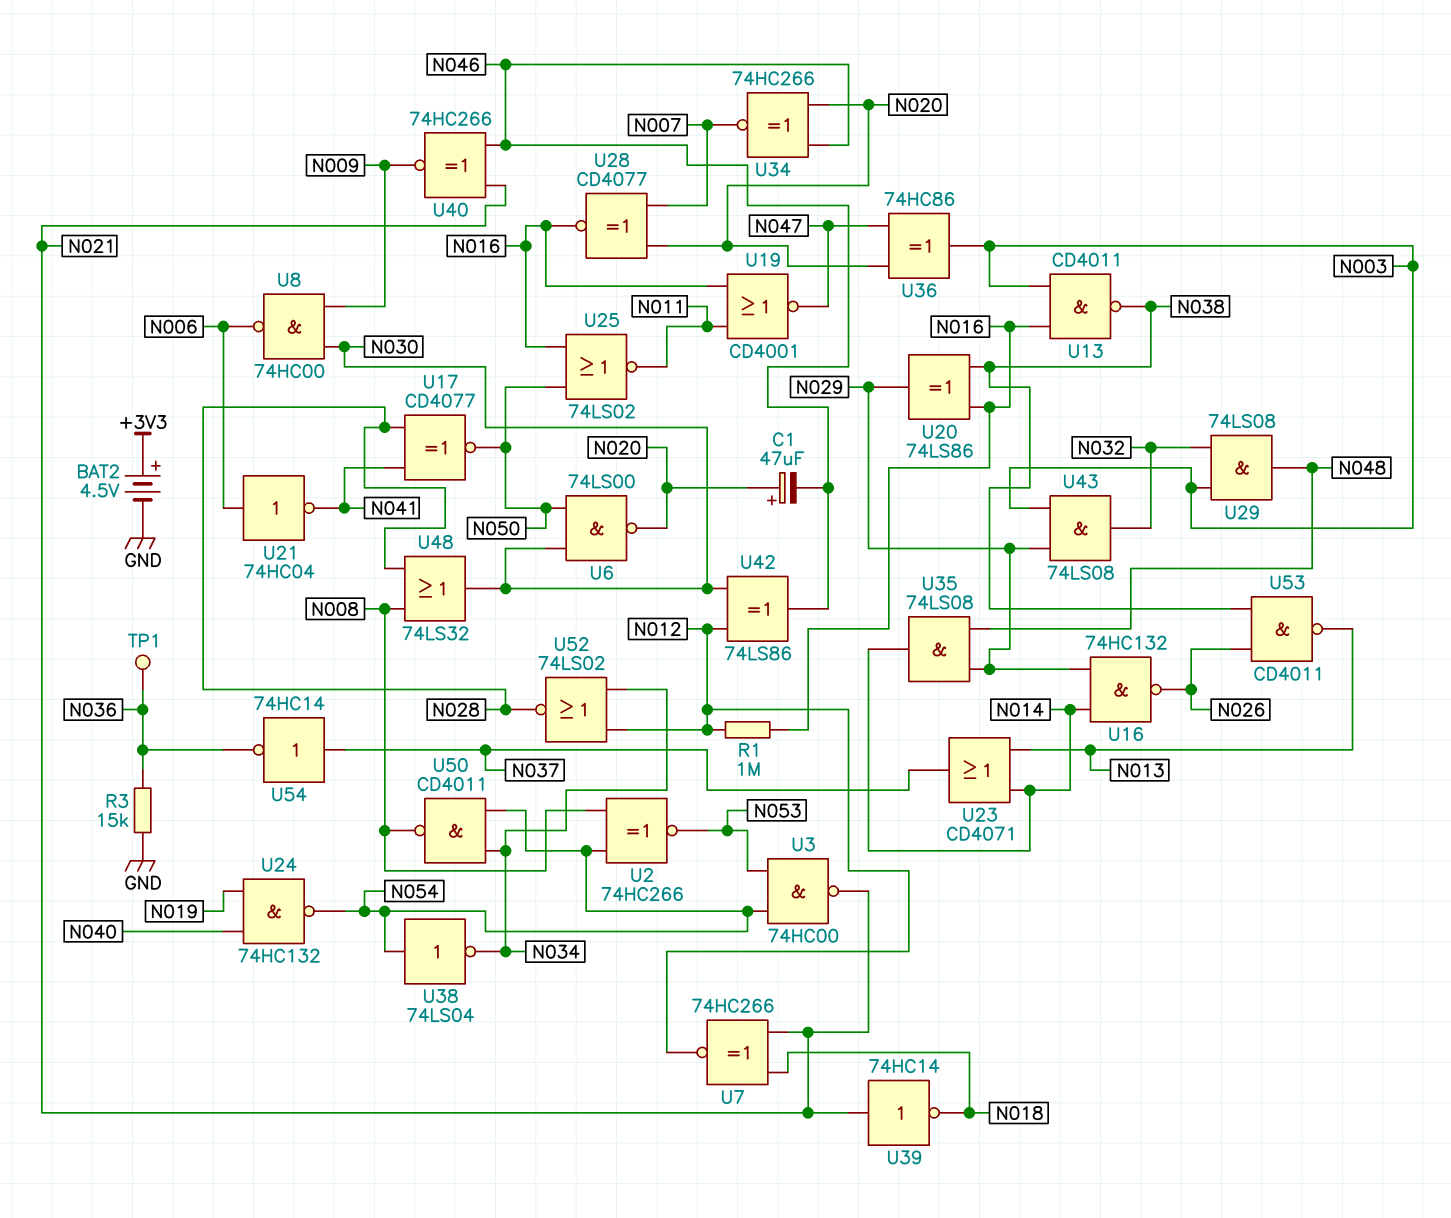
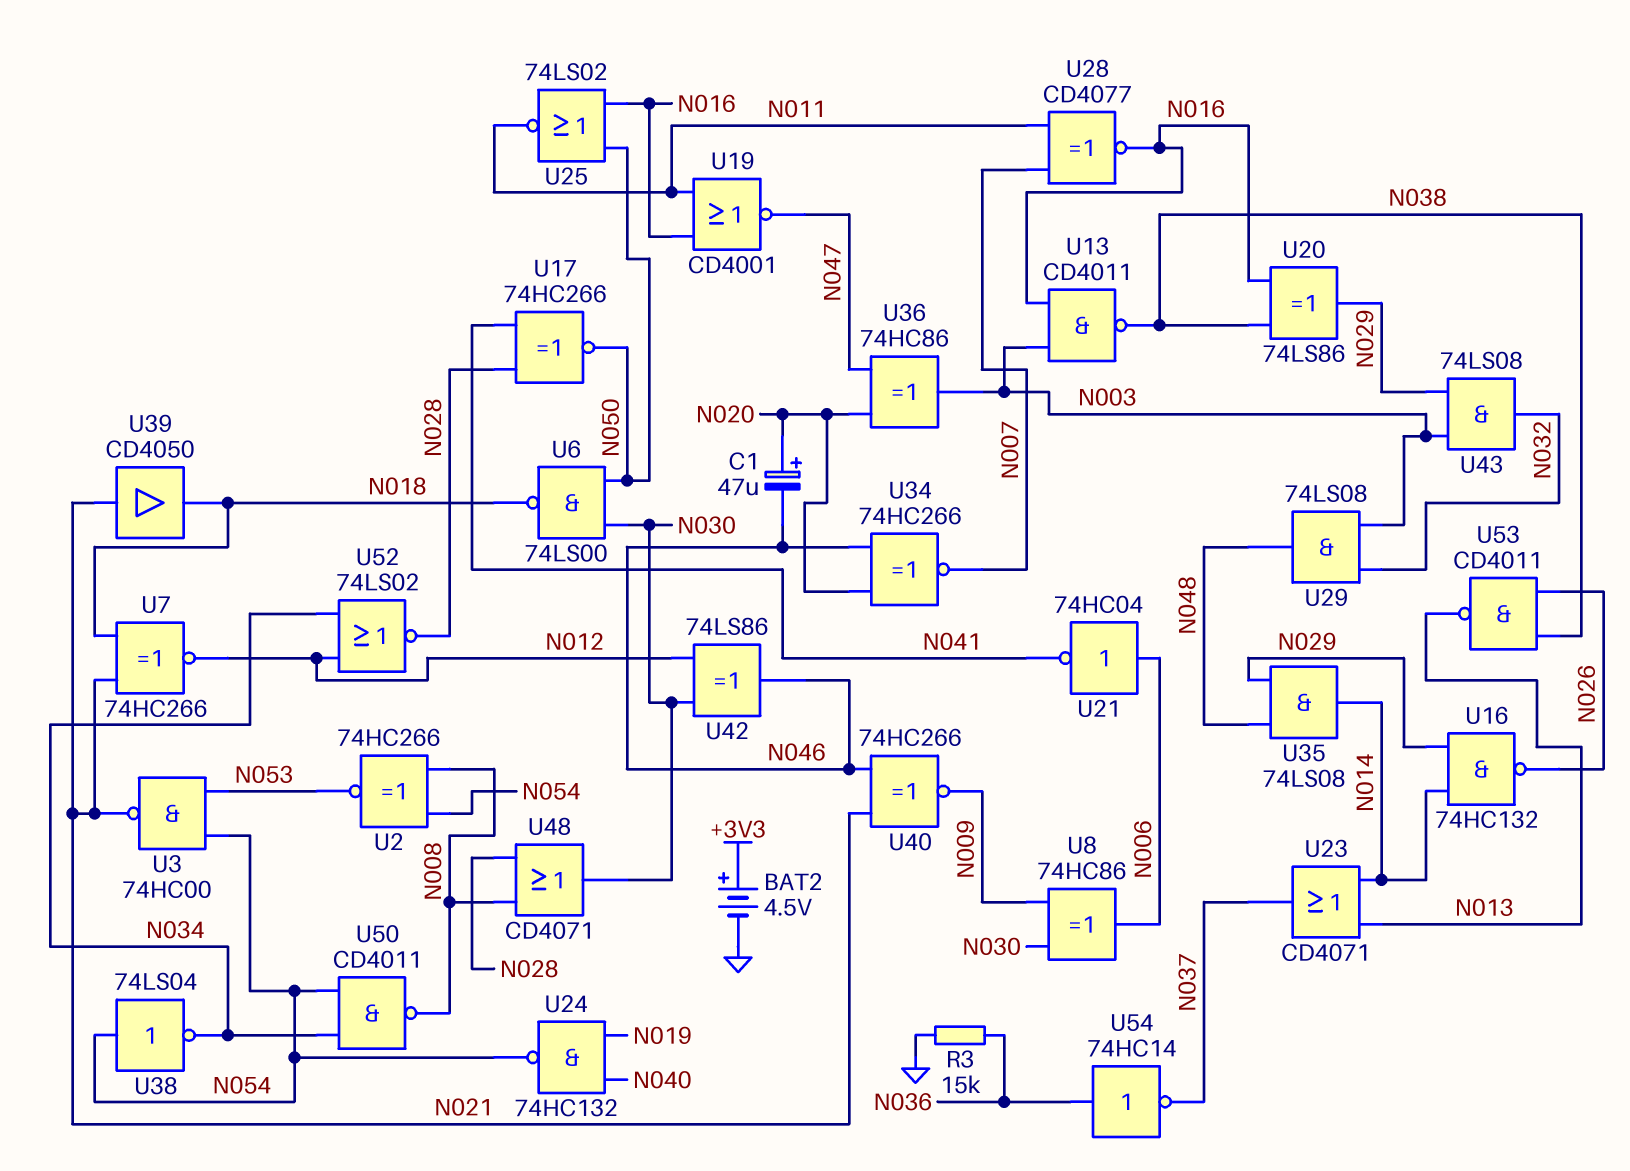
R1: 1M (N012, N016) -> none
TP1: test point (N036) -> none
U6: NAND 74LS00 (in N030, in N050, out N020) -> NAND 74LS00 (in N030, in N050, out N018)
U8: NAND 74HC00 (in N009, in N030, out N006) -> XOR 74HC86 (in N009, in N030, out N006)
U17: XNOR CD4077 (in N028, in N041, out N050) -> XNOR 74HC266 (in N028, in N041, out N050)
U28: XNOR CD4077 (in N007, in N020, out N016) -> XNOR CD4077 (in N007, in N011, out N016)
U39: NOT 74HC14 (in N021, out N018) -> buffer CD4050 (in N021, out N018)
U48: OR 74LS32 (in N008, in N028, out N030) -> OR CD4071 (in N008, in N028, out N030)
U54: NOT 74HC14 (in N037, out N036) -> NOT 74HC14 (in N036, out N037)

